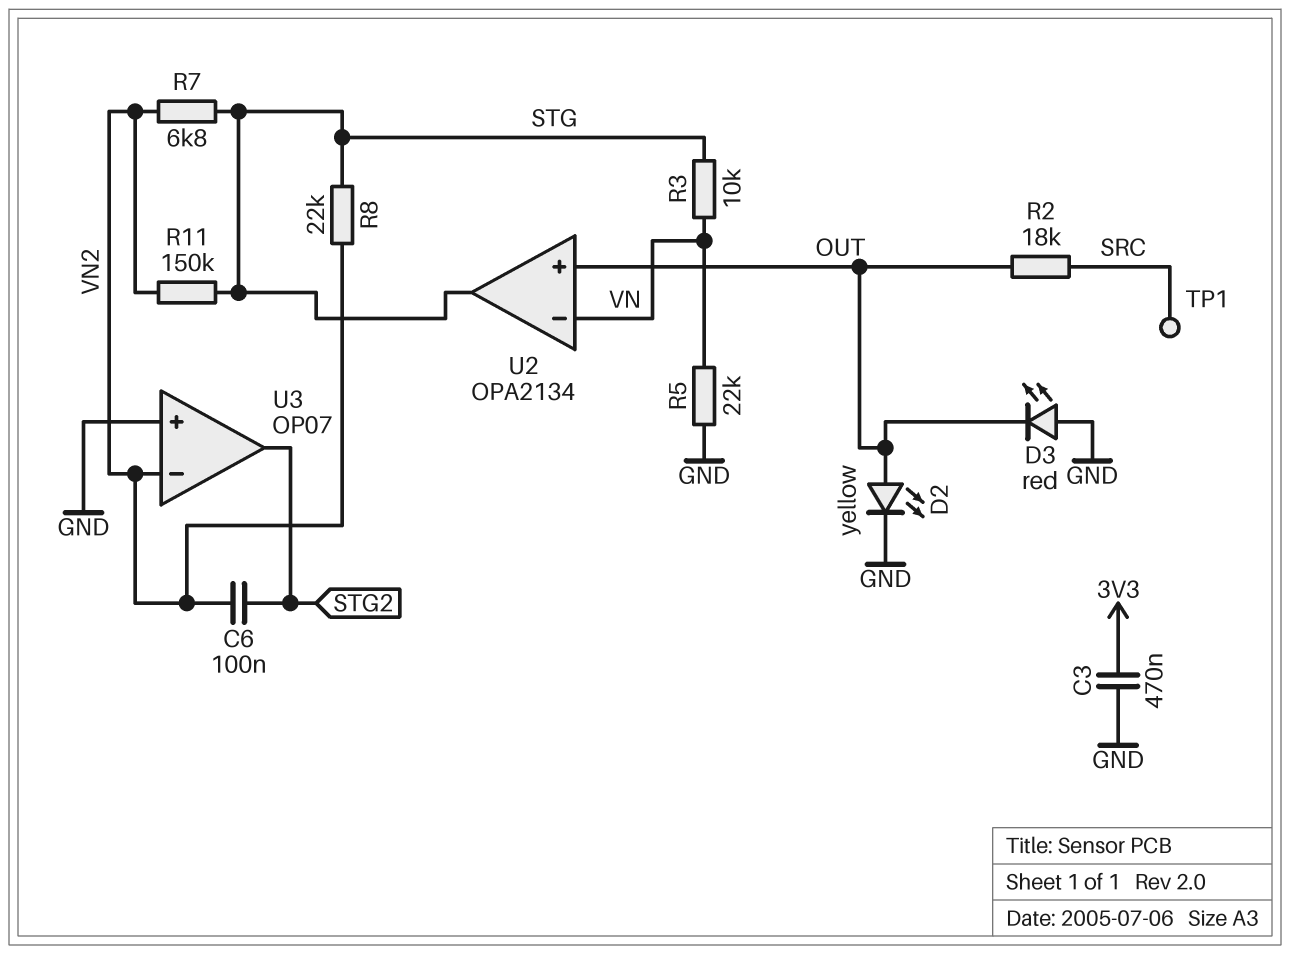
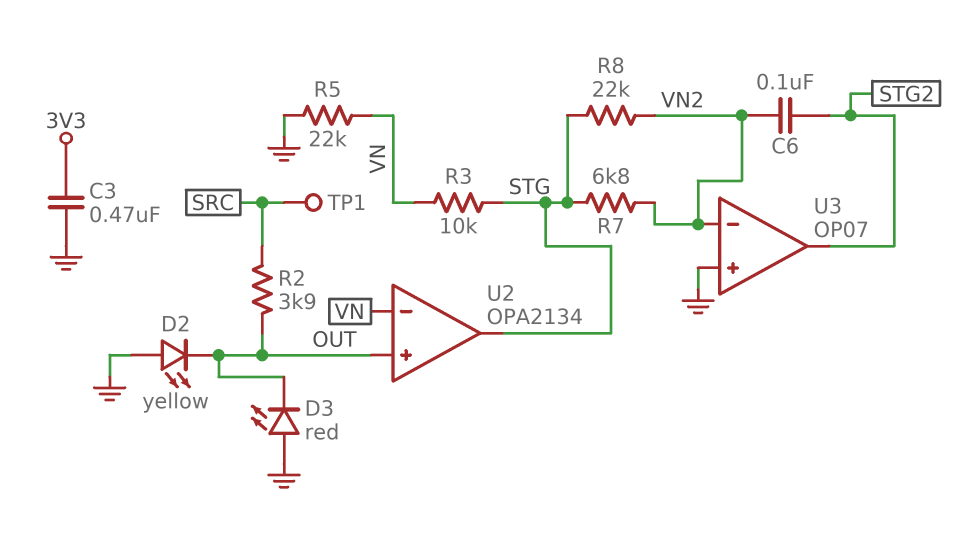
D2: LED yellow (A OUT, K GND) -> LED yellow (A GND, K OUT)
R2: 18k (OUT, SRC) -> 3.9k (OUT, SRC)
R11: 150k (STG, VN2) -> none

